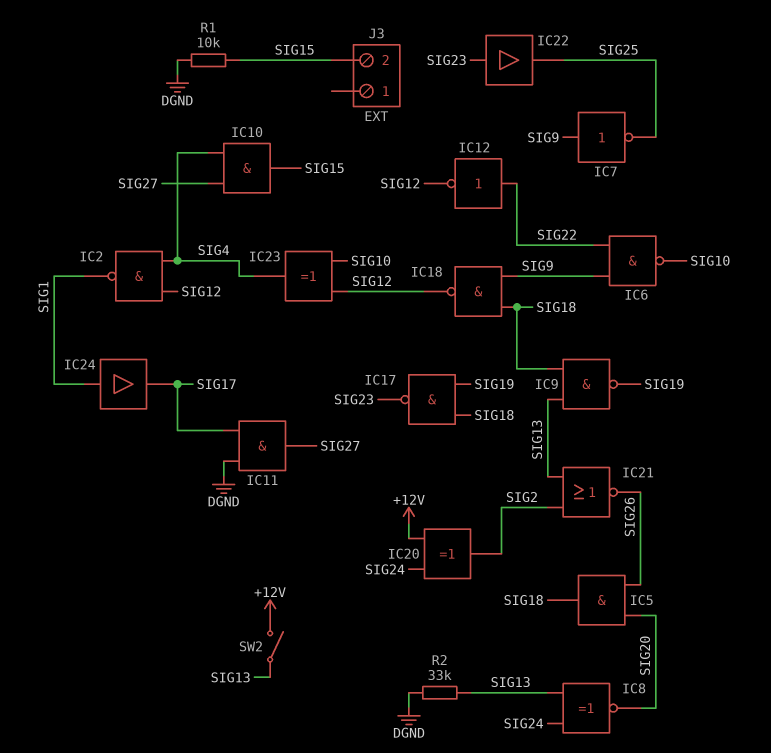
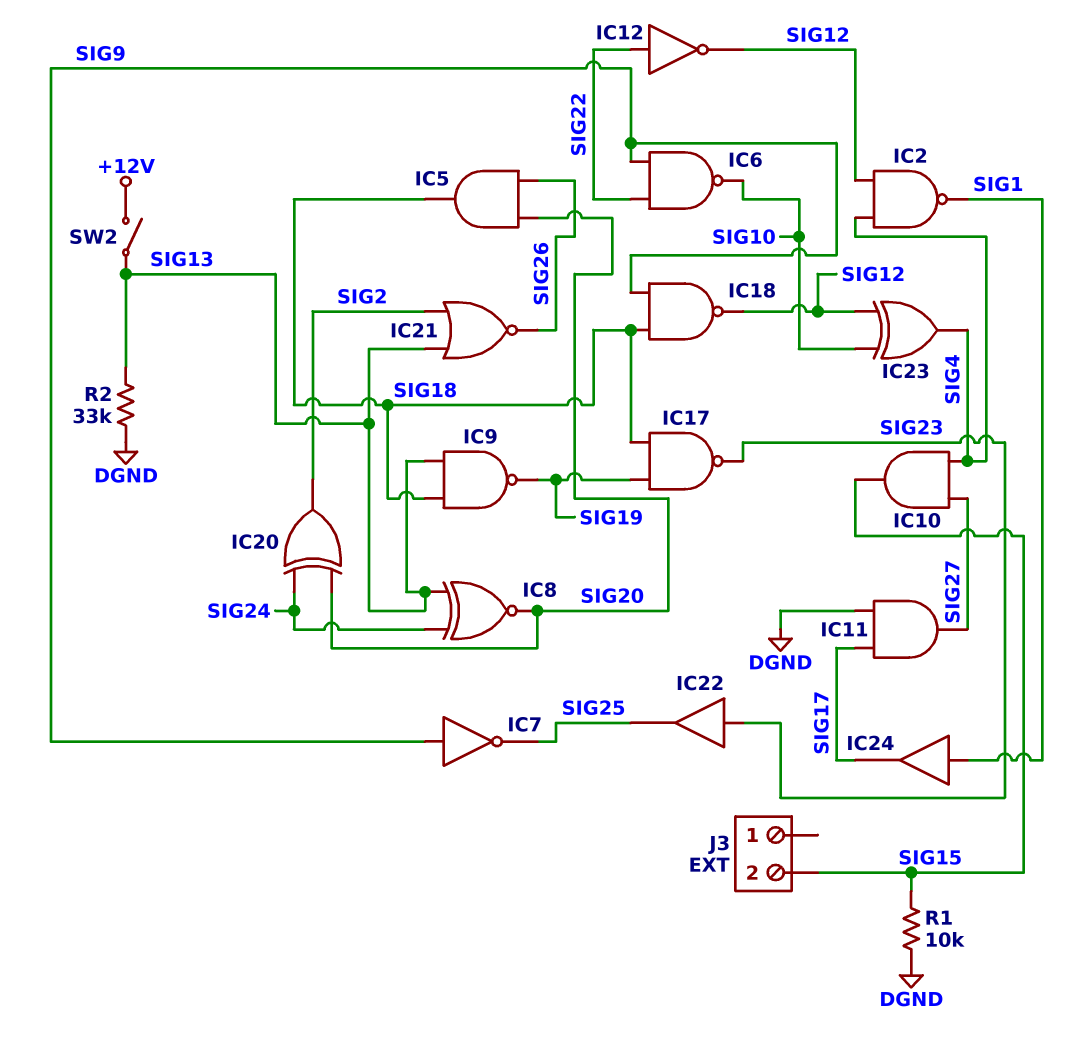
IC20: XOR (in +12V, in SIG24, out SIG2) -> XOR (in SIG20, in SIG24, out SIG2)

